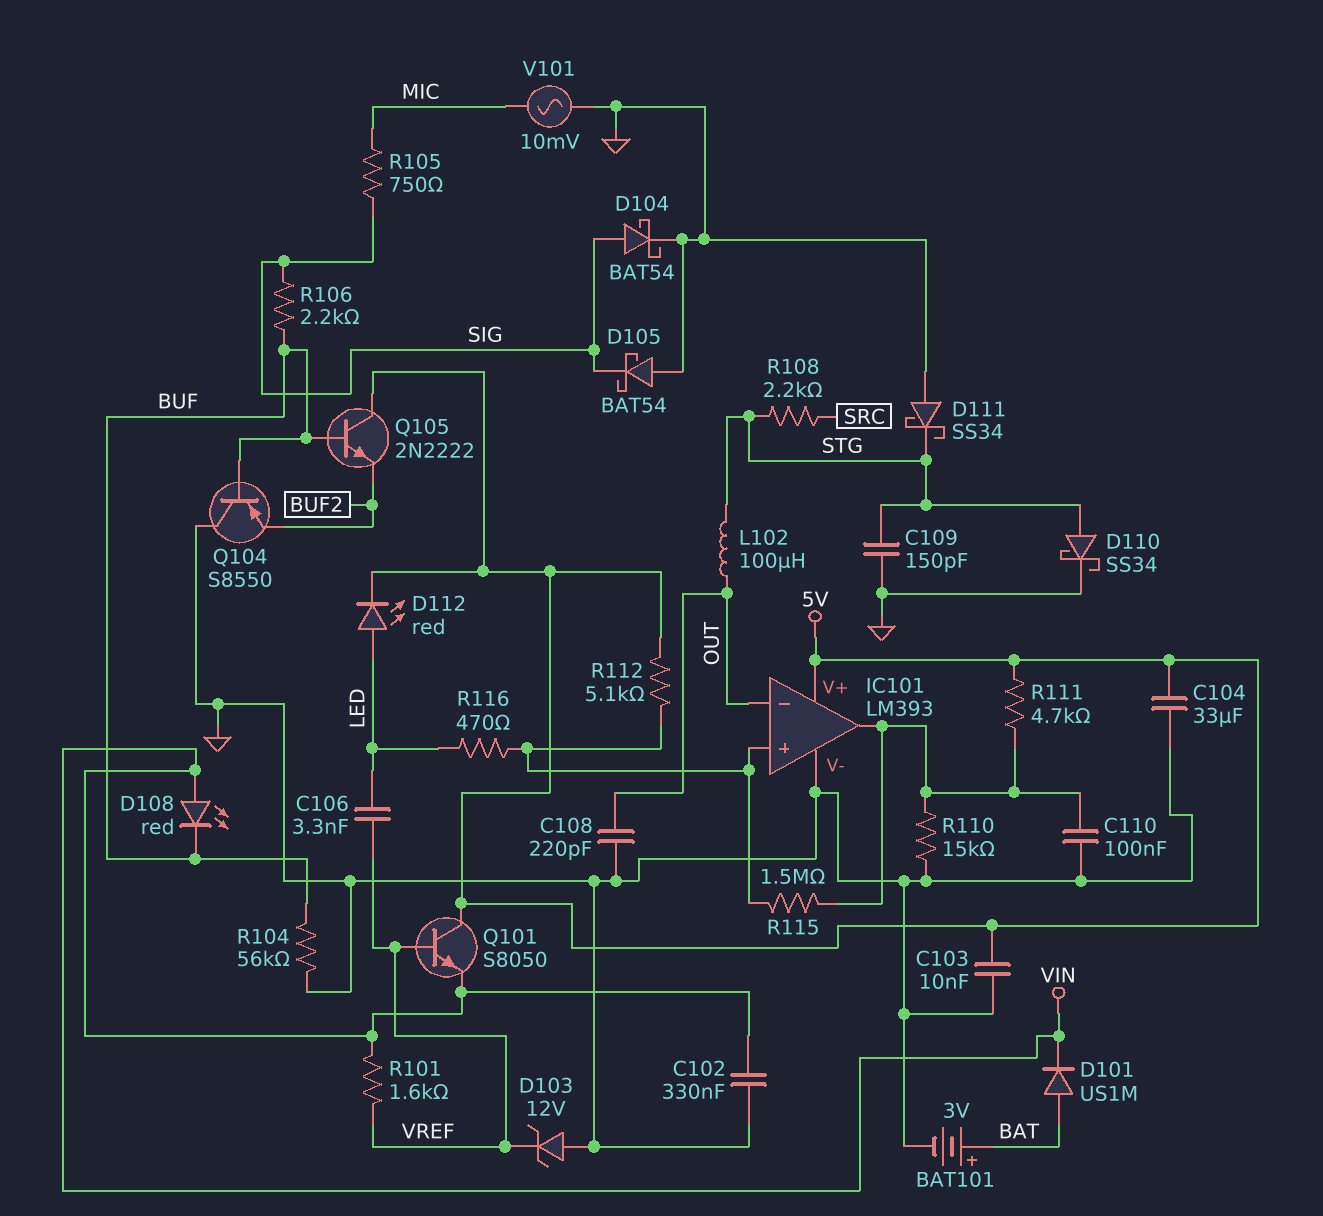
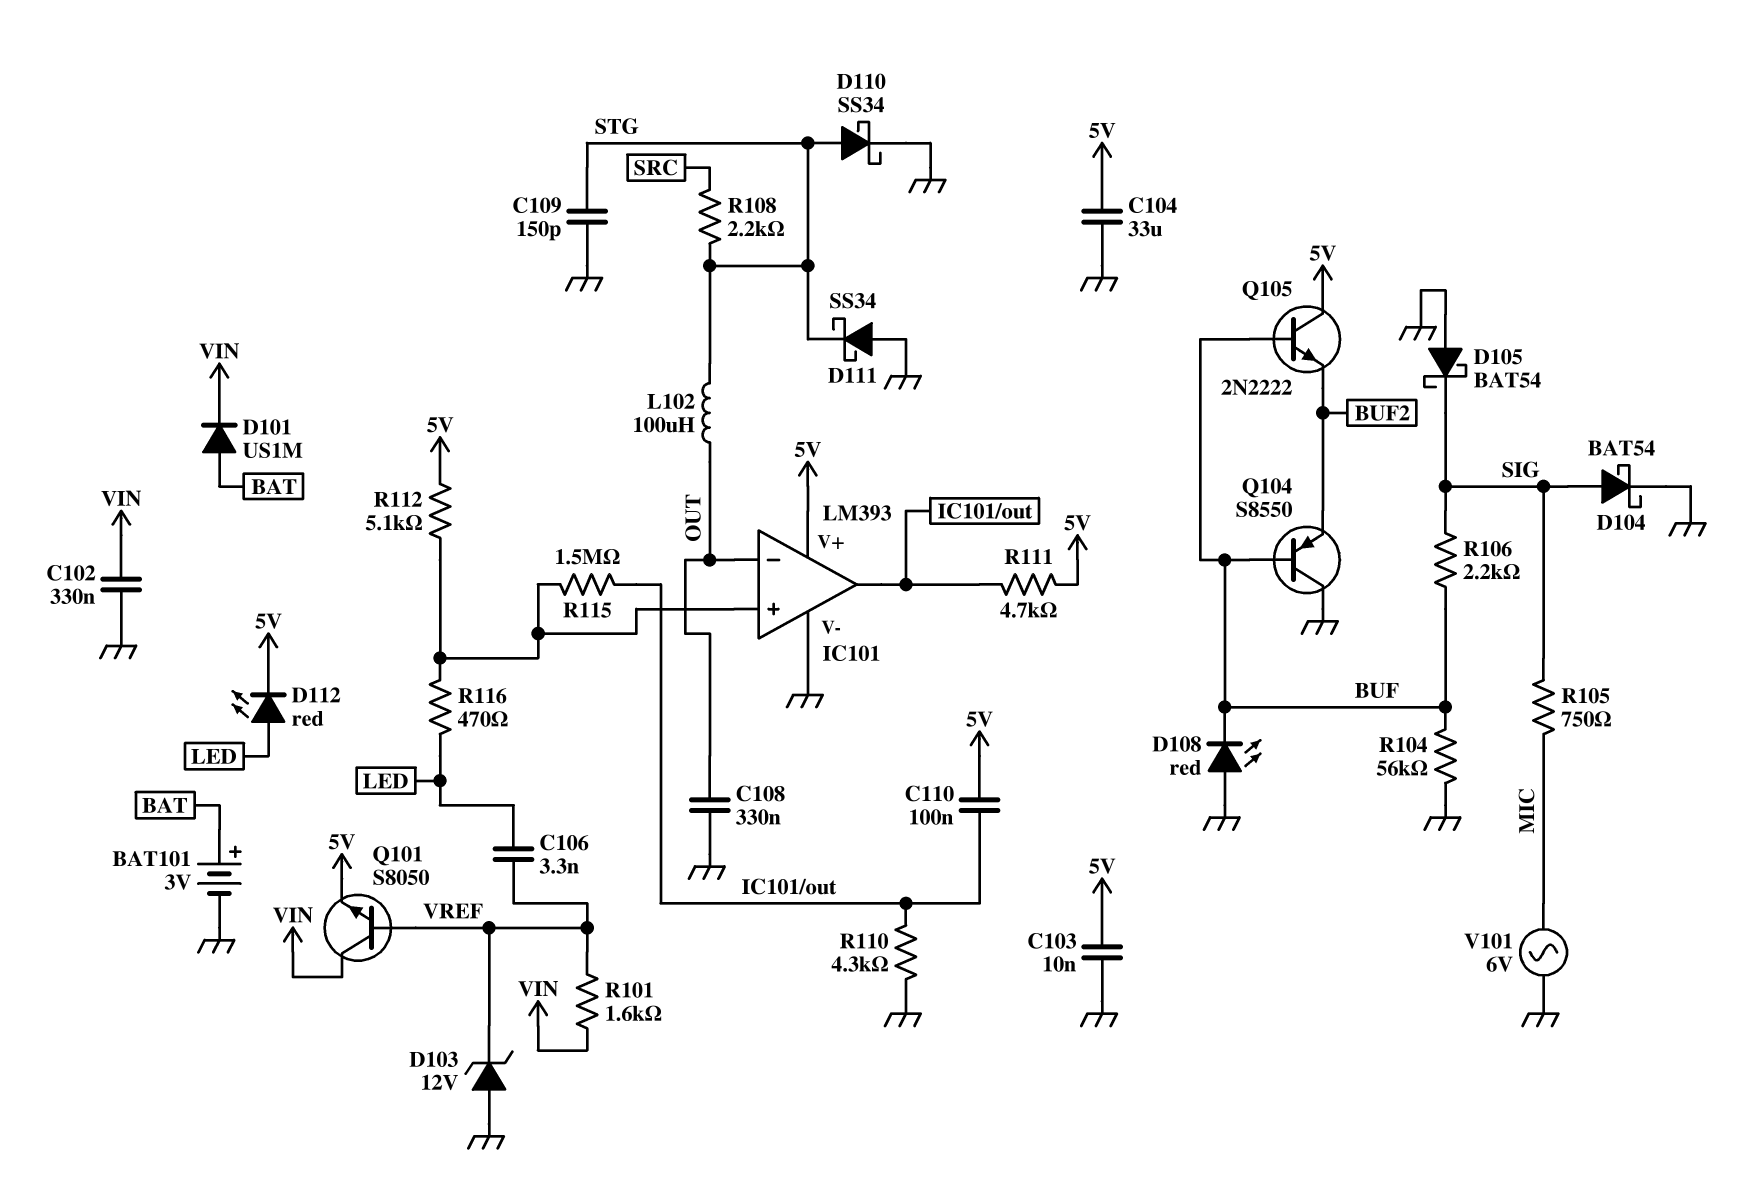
C108: 220pF (GND, OUT) -> 330nF (GND, OUT)
C110: 100nF (GND, IC101/out) -> 100nF (5V, IC101/out)
D108: LED red (A VIN, K BUF) -> LED red (A GND, K BUF)
Q101: NPN S8050 (B VREF, C 5V, E VIN) -> NPN S8050 (B VREF, C VIN, E 5V)
R110: 15k (GND, IC101/out) -> 4.3k (GND, IC101/out)
V101: AC 10mV (GND, MIC) -> AC 6V (GND, MIC)

